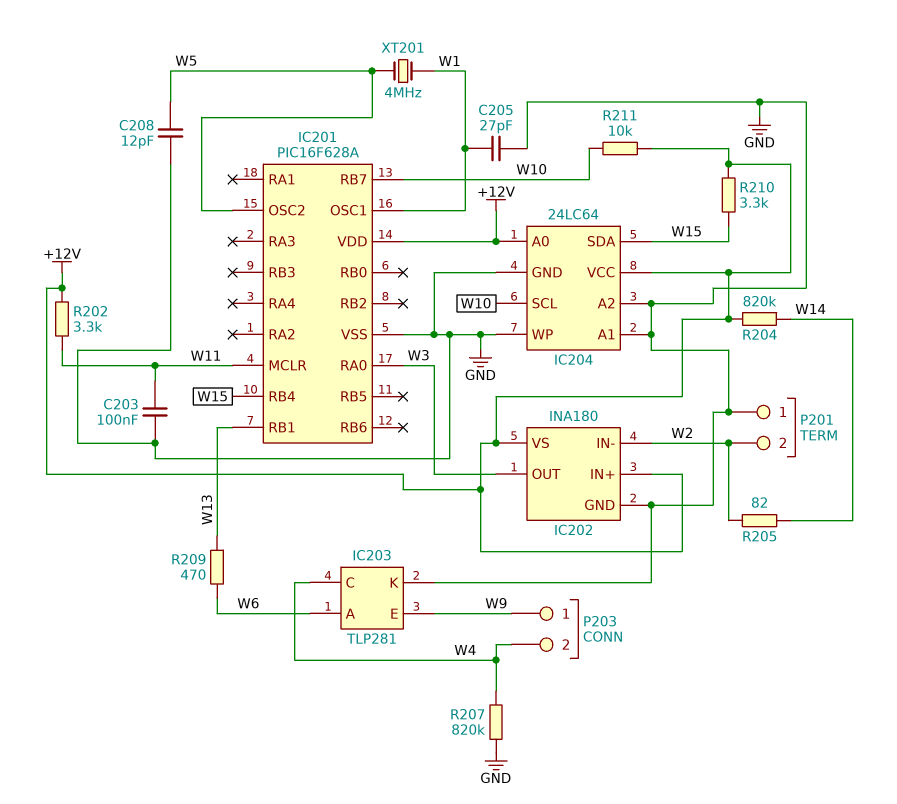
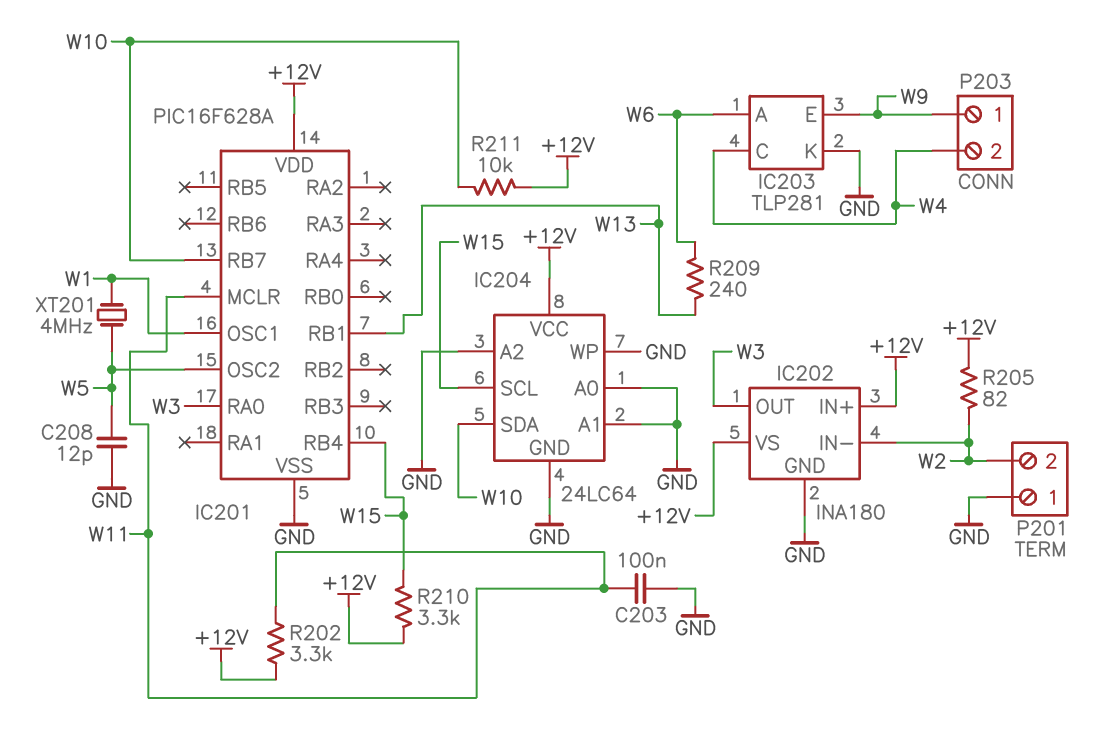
C205: 27pF (GND, W1) -> none
IC204 pin A0: +12V -> GND
IC204 pin SCL: W10 -> W15
IC204 pin SDA: W15 -> W10
R204: 820k (+12V, W14) -> none
R205: 82 (W2, W14) -> 82 (+12V, W2)
R207: 820k (GND, W4) -> none
R209: 470 (W6, W13) -> 240 (W6, W13)

